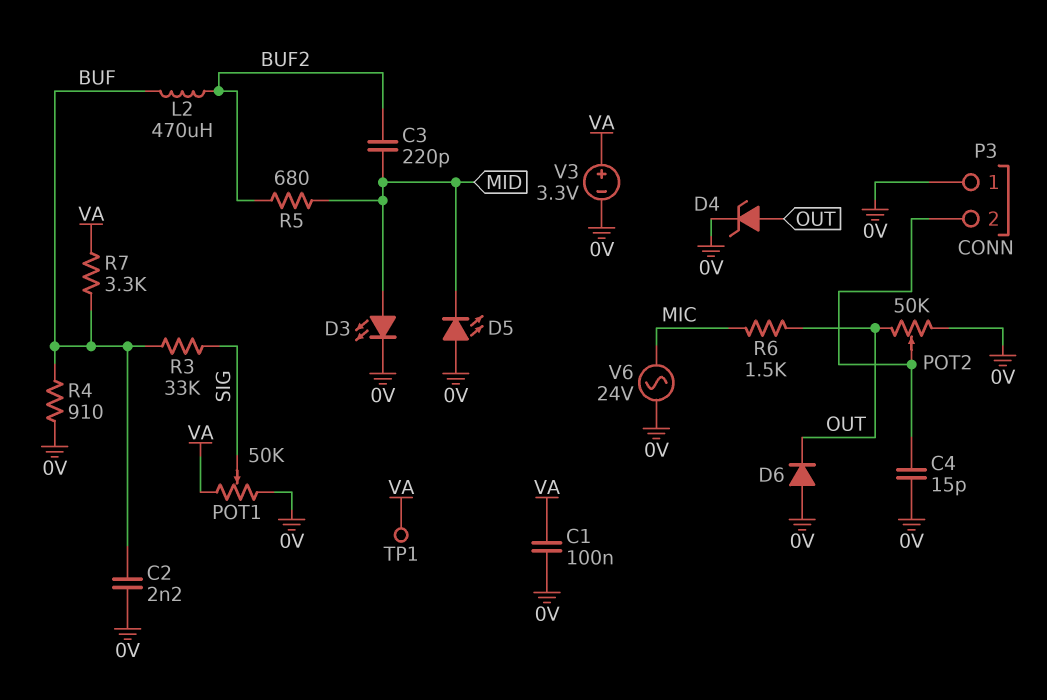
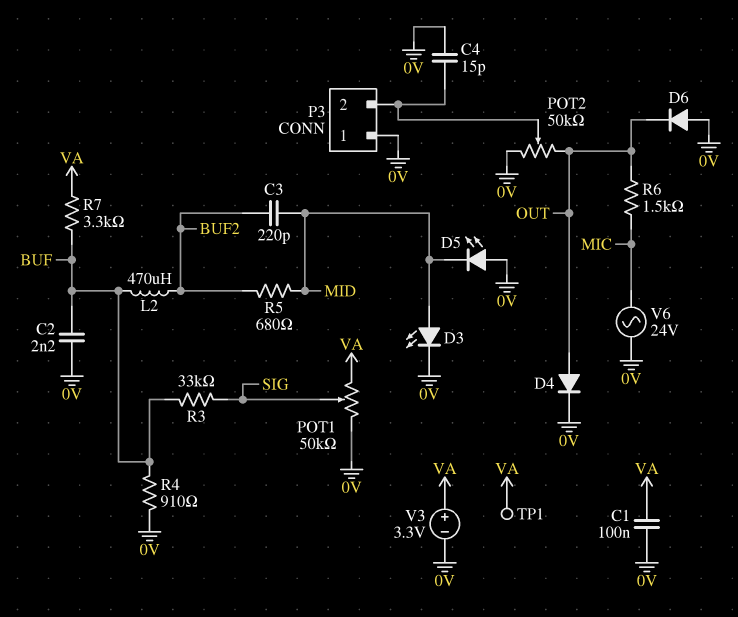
D4: zener (A OUT, K 0V) -> diode (A OUT, K 0V)

